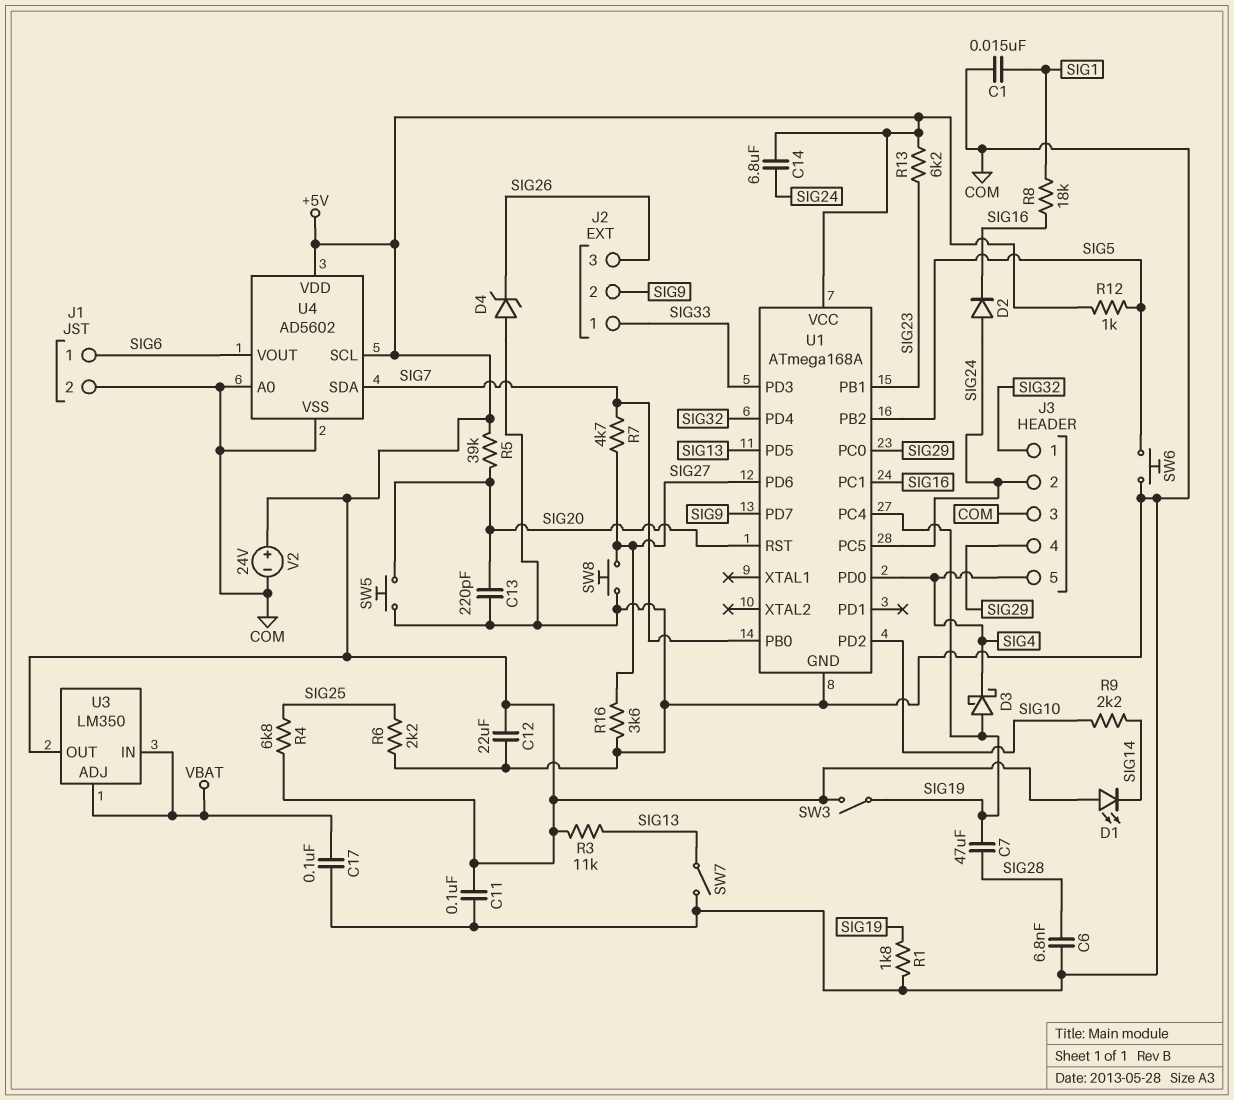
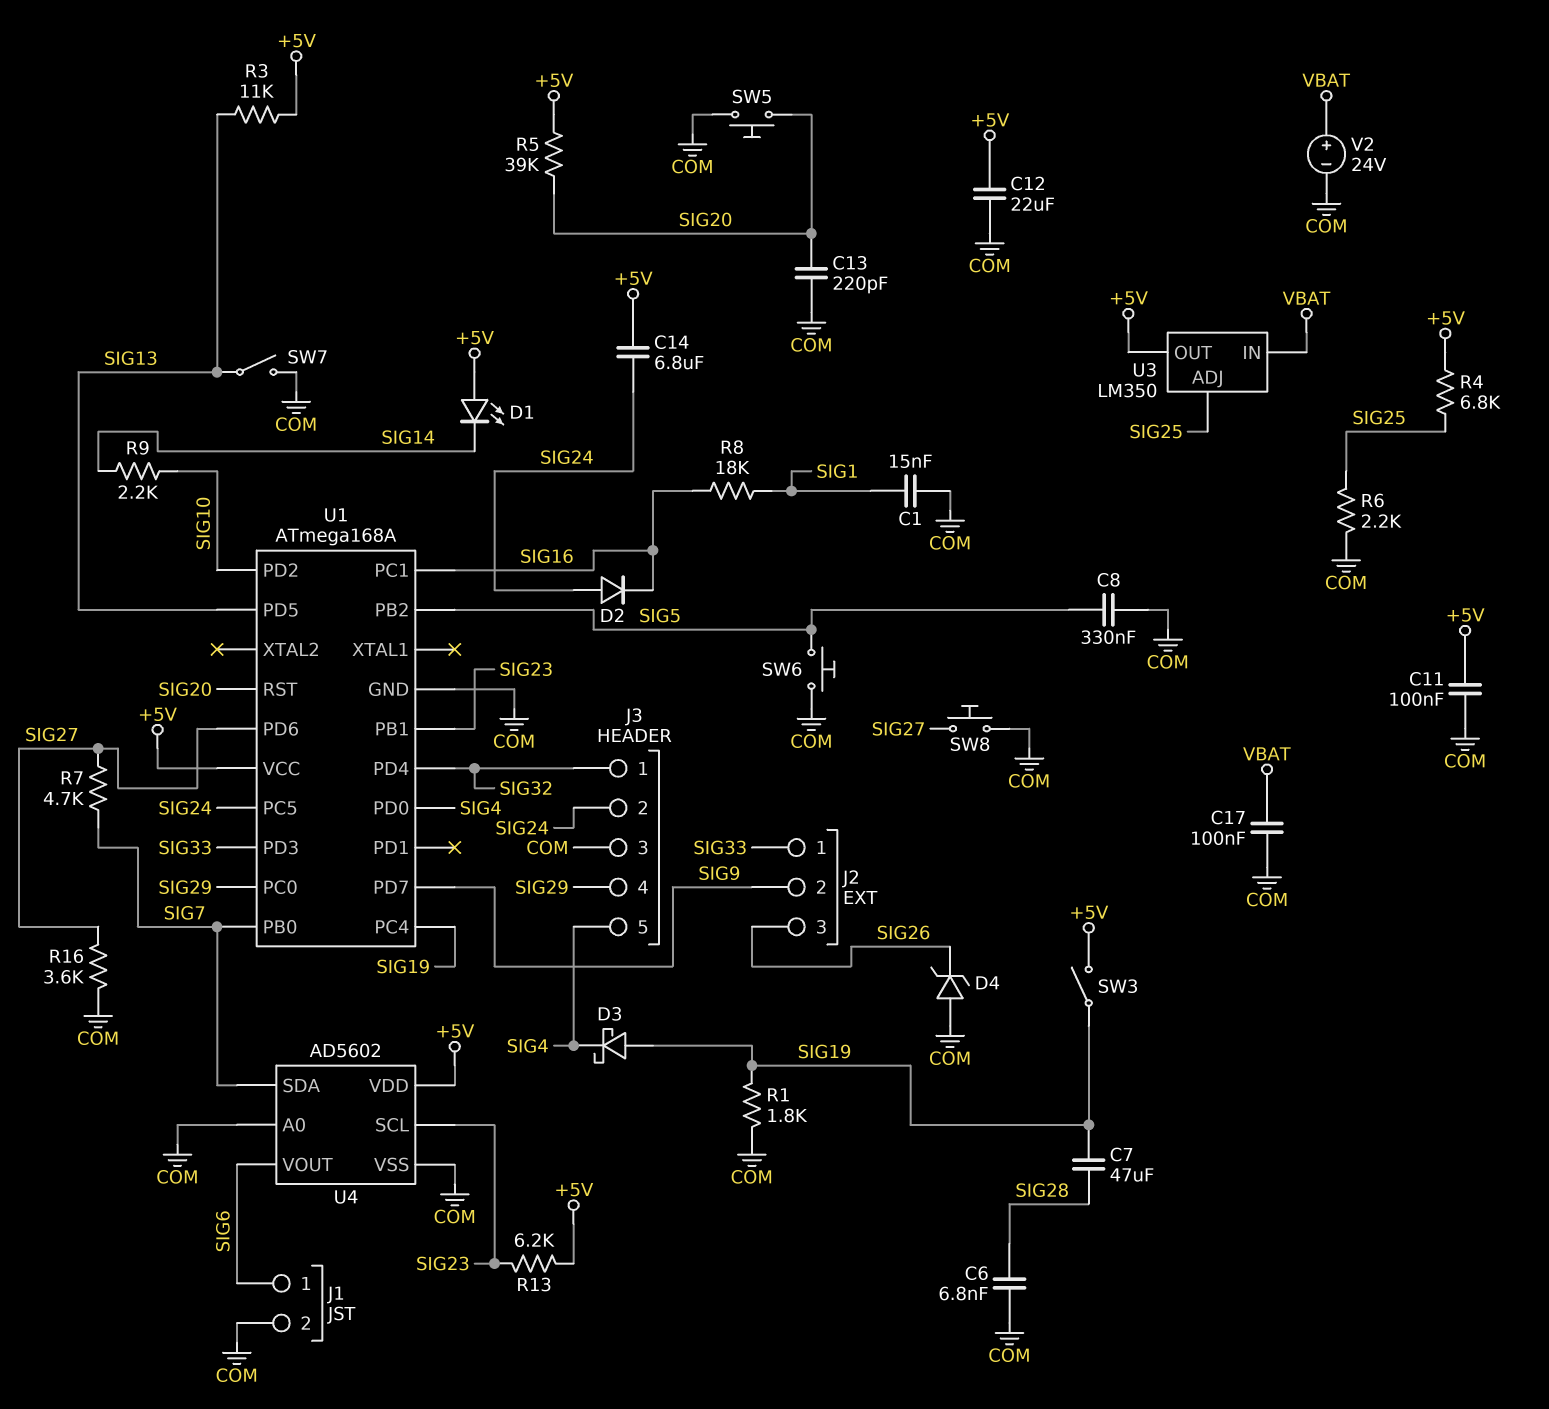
C8: none -> 330nF (COM, SIG5)
R12: 1k (+5V, SIG5) -> none
U3 pin ADJ: VBAT -> SIG25
U4 pin SCL: +5V -> SIG23
V2: 24V (plus +5V, minus COM) -> 24V (plus VBAT, minus COM)

